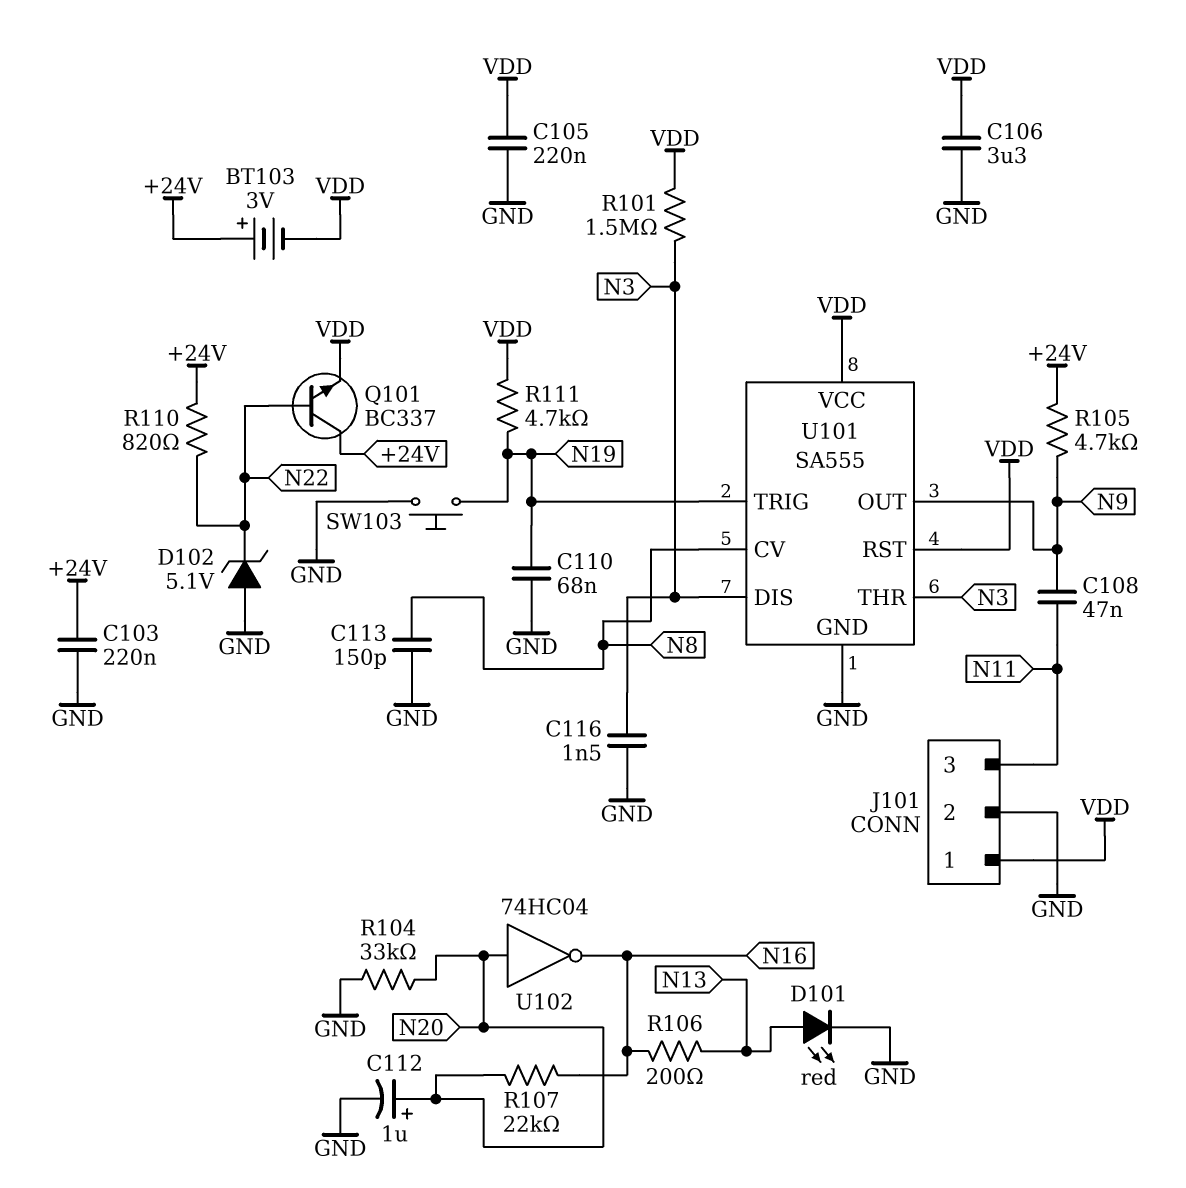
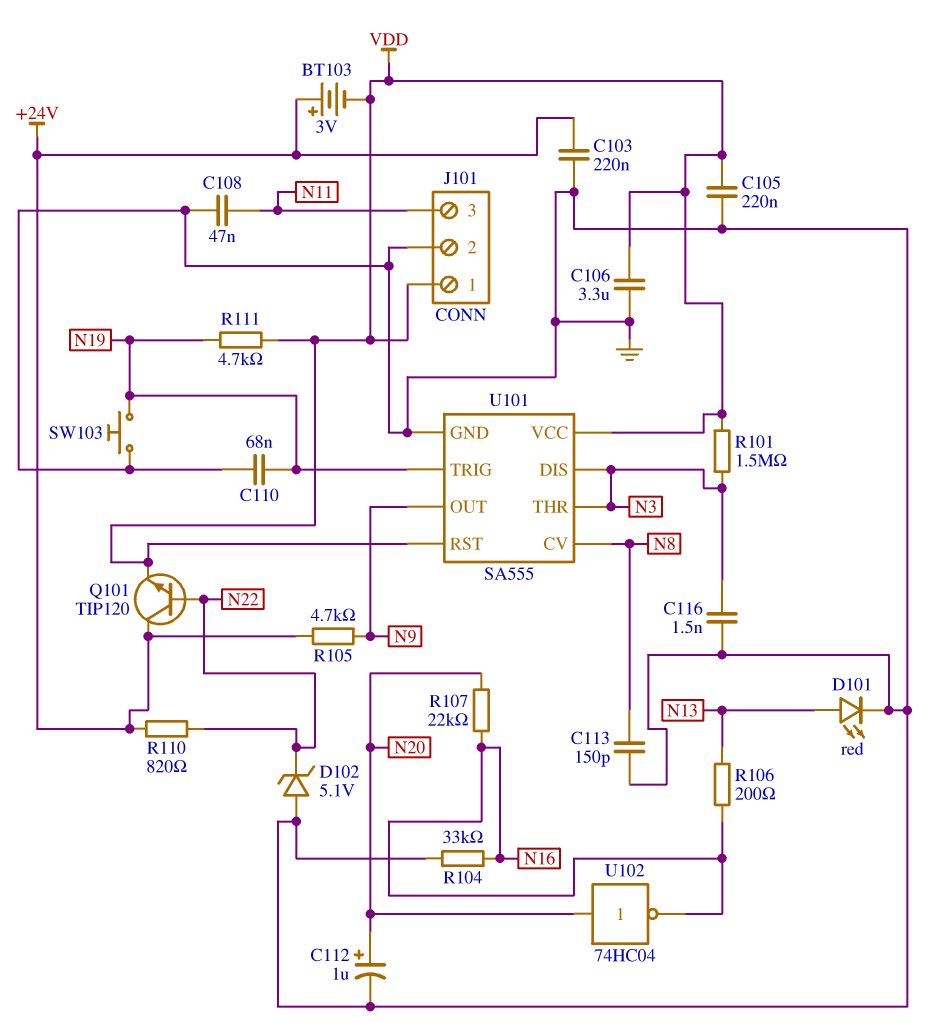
C108: 47nF (N9, N11) -> 47nF (GND, N11)
Q101: NPN BC337 (B N22, C +24V, E VDD) -> NPN TIP120 (B N22, C +24V, E VDD)
R104: 33k (GND, N20) -> 33k (GND, N16)

